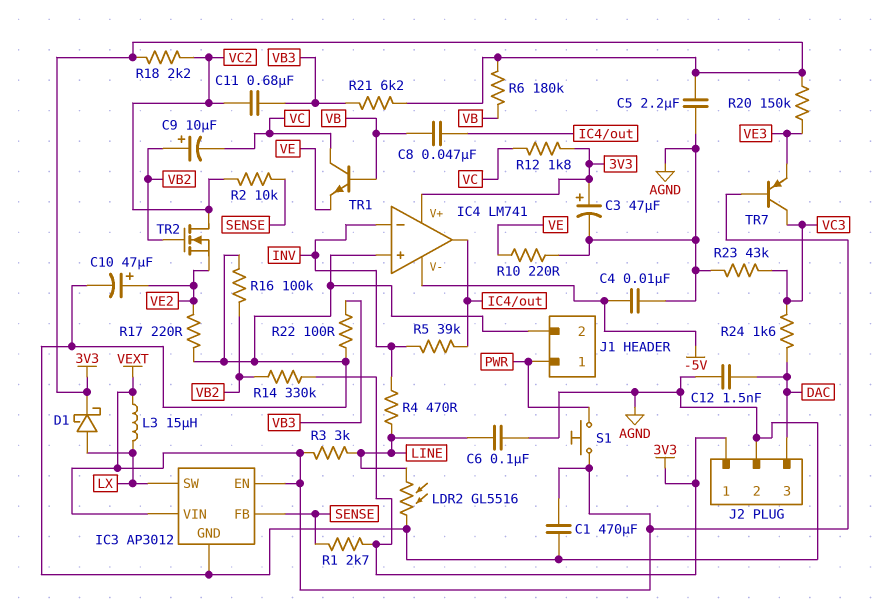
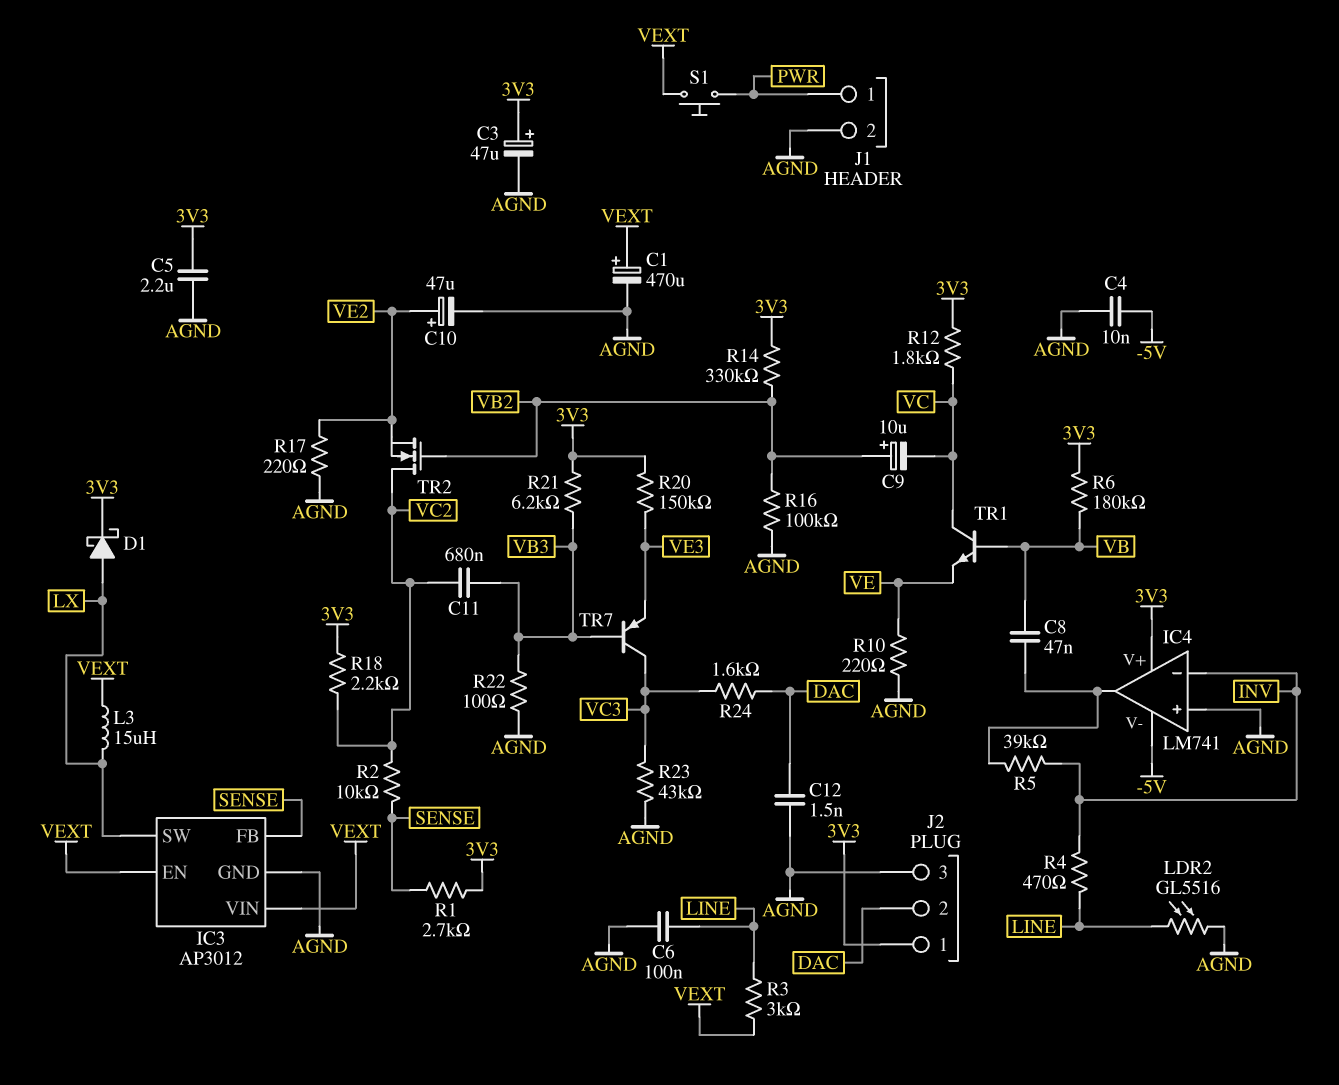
C1: 470uF (AGND, VEXT) -> 470uF (plus VEXT, minus AGND)
J2 pin 2: AGND -> DAC
J2 pin 3: DAC -> AGND
TR7: PNP (B VEXT, C VC3, E VE3) -> PNP (B VB3, C VC3, E VE3)

